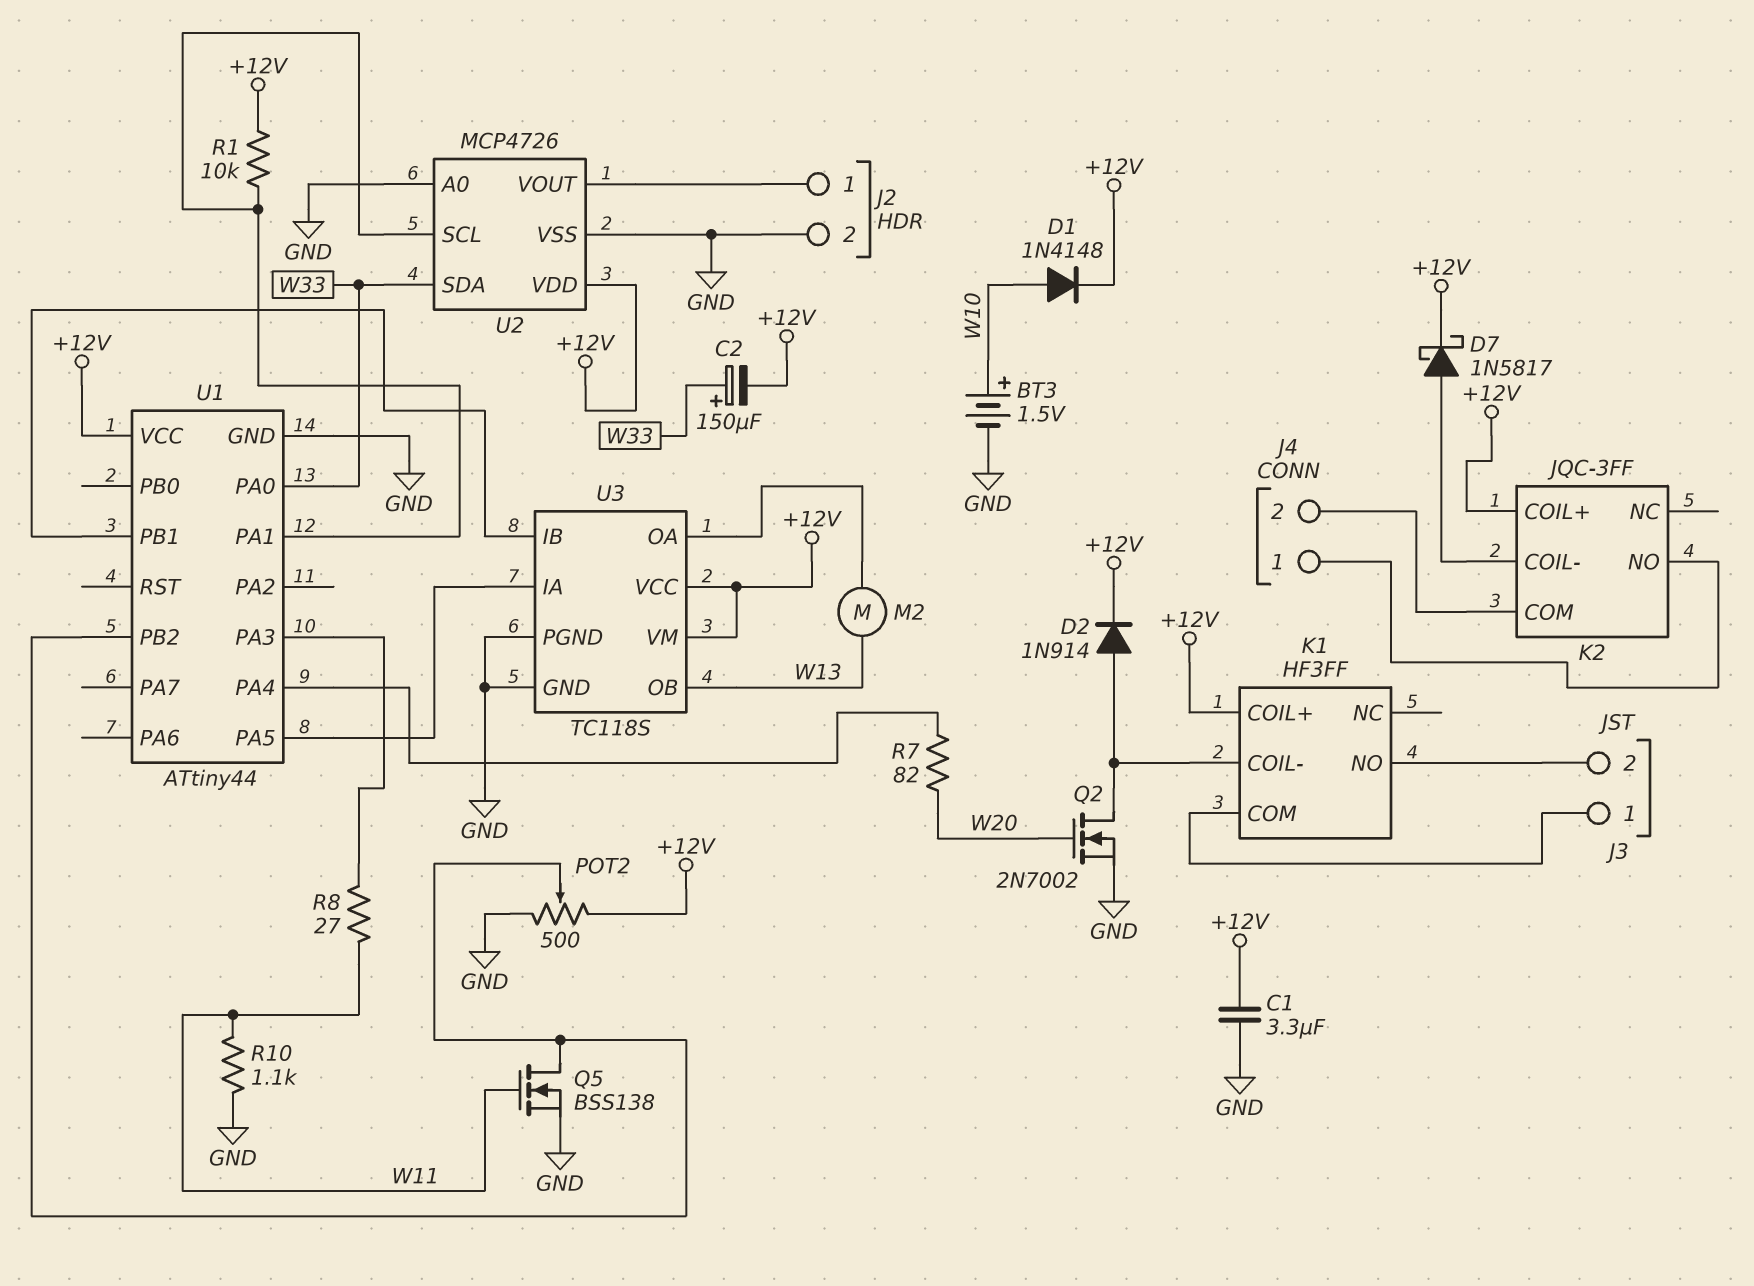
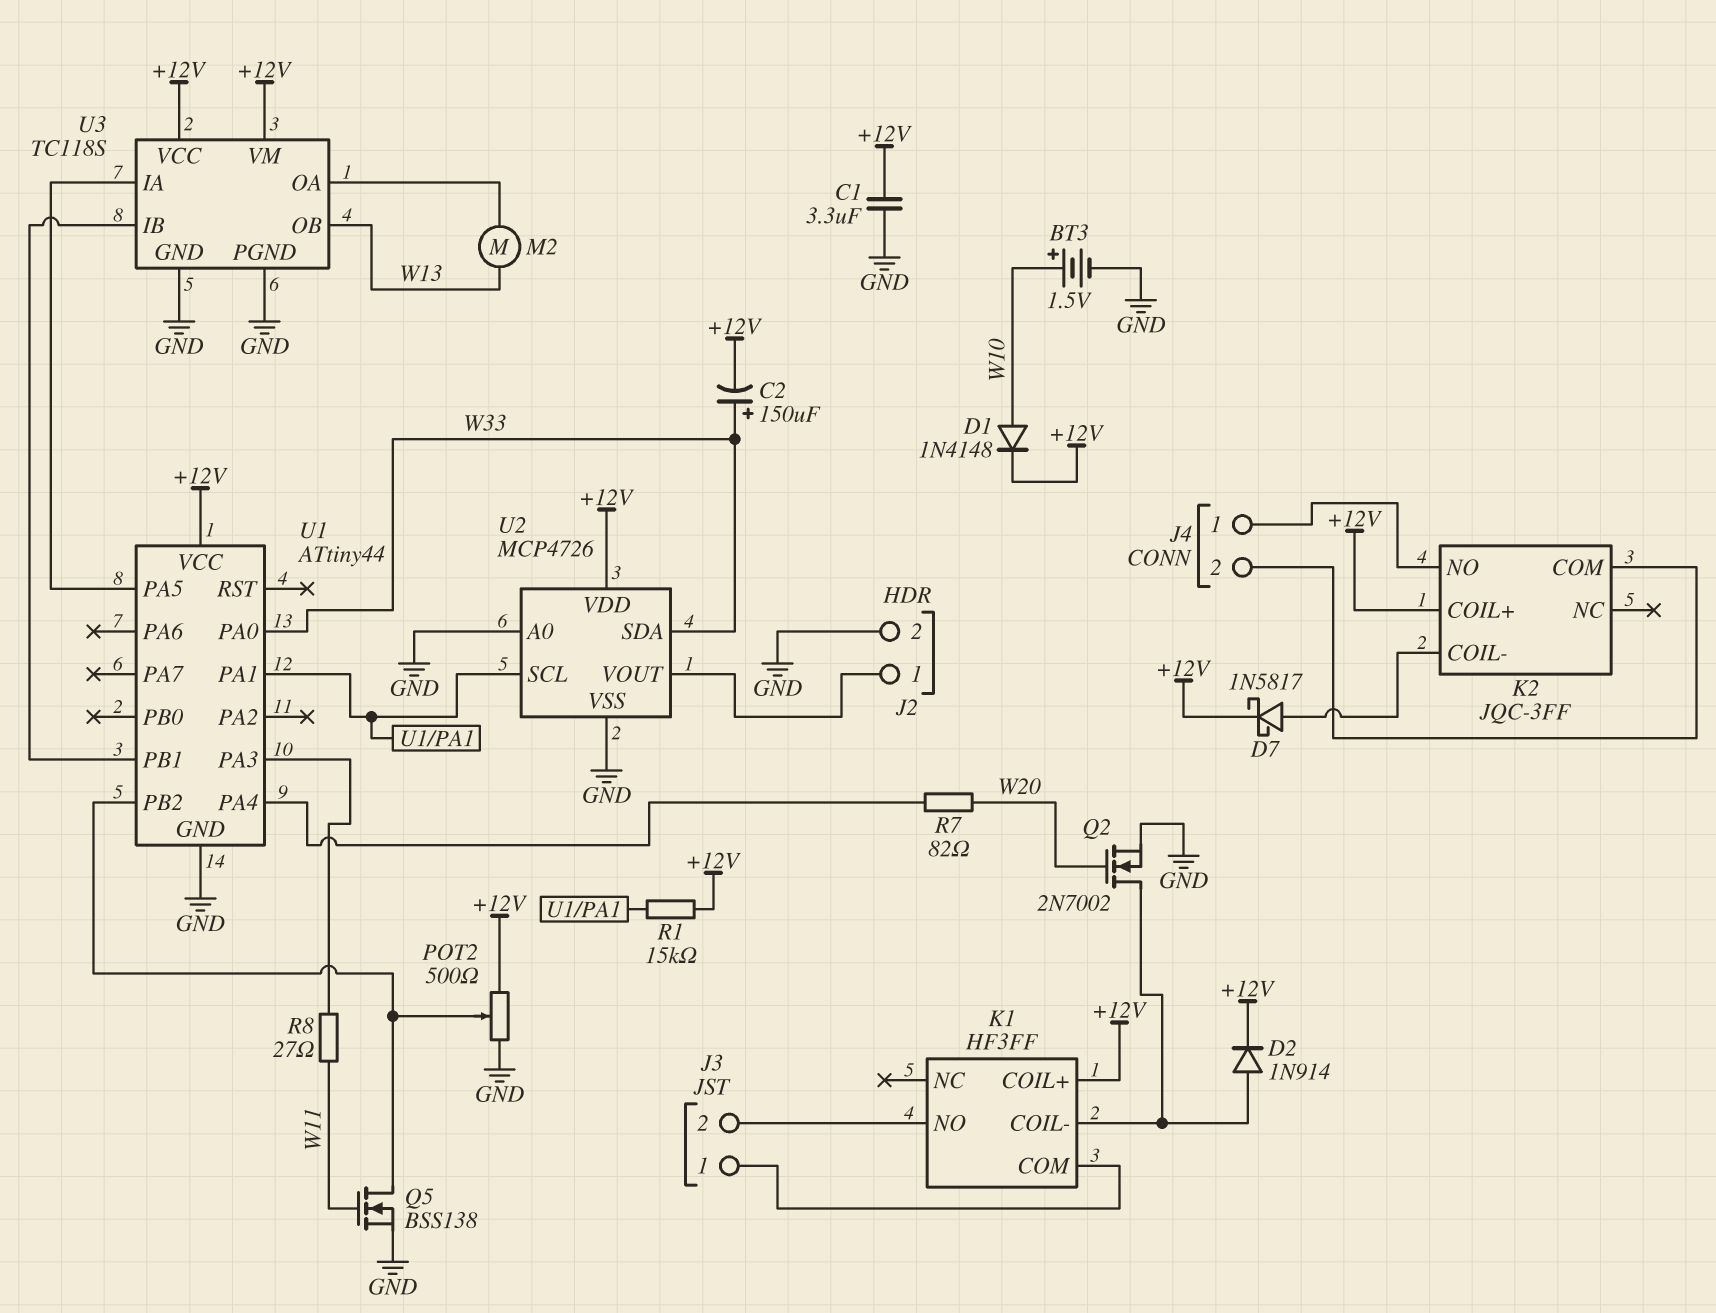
R1: 10k (+12V, U1/PA1) -> 15k (+12V, U1/PA1)
R10: 1.1k (GND, W11) -> none

